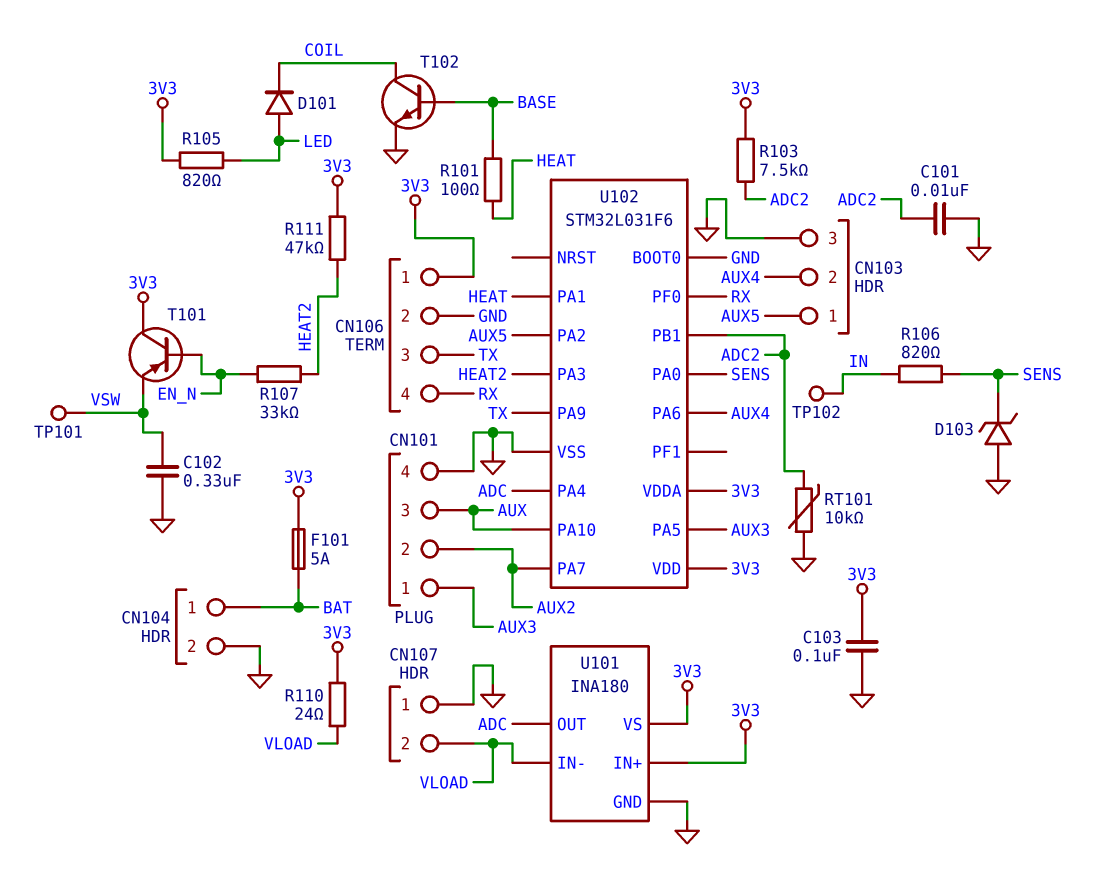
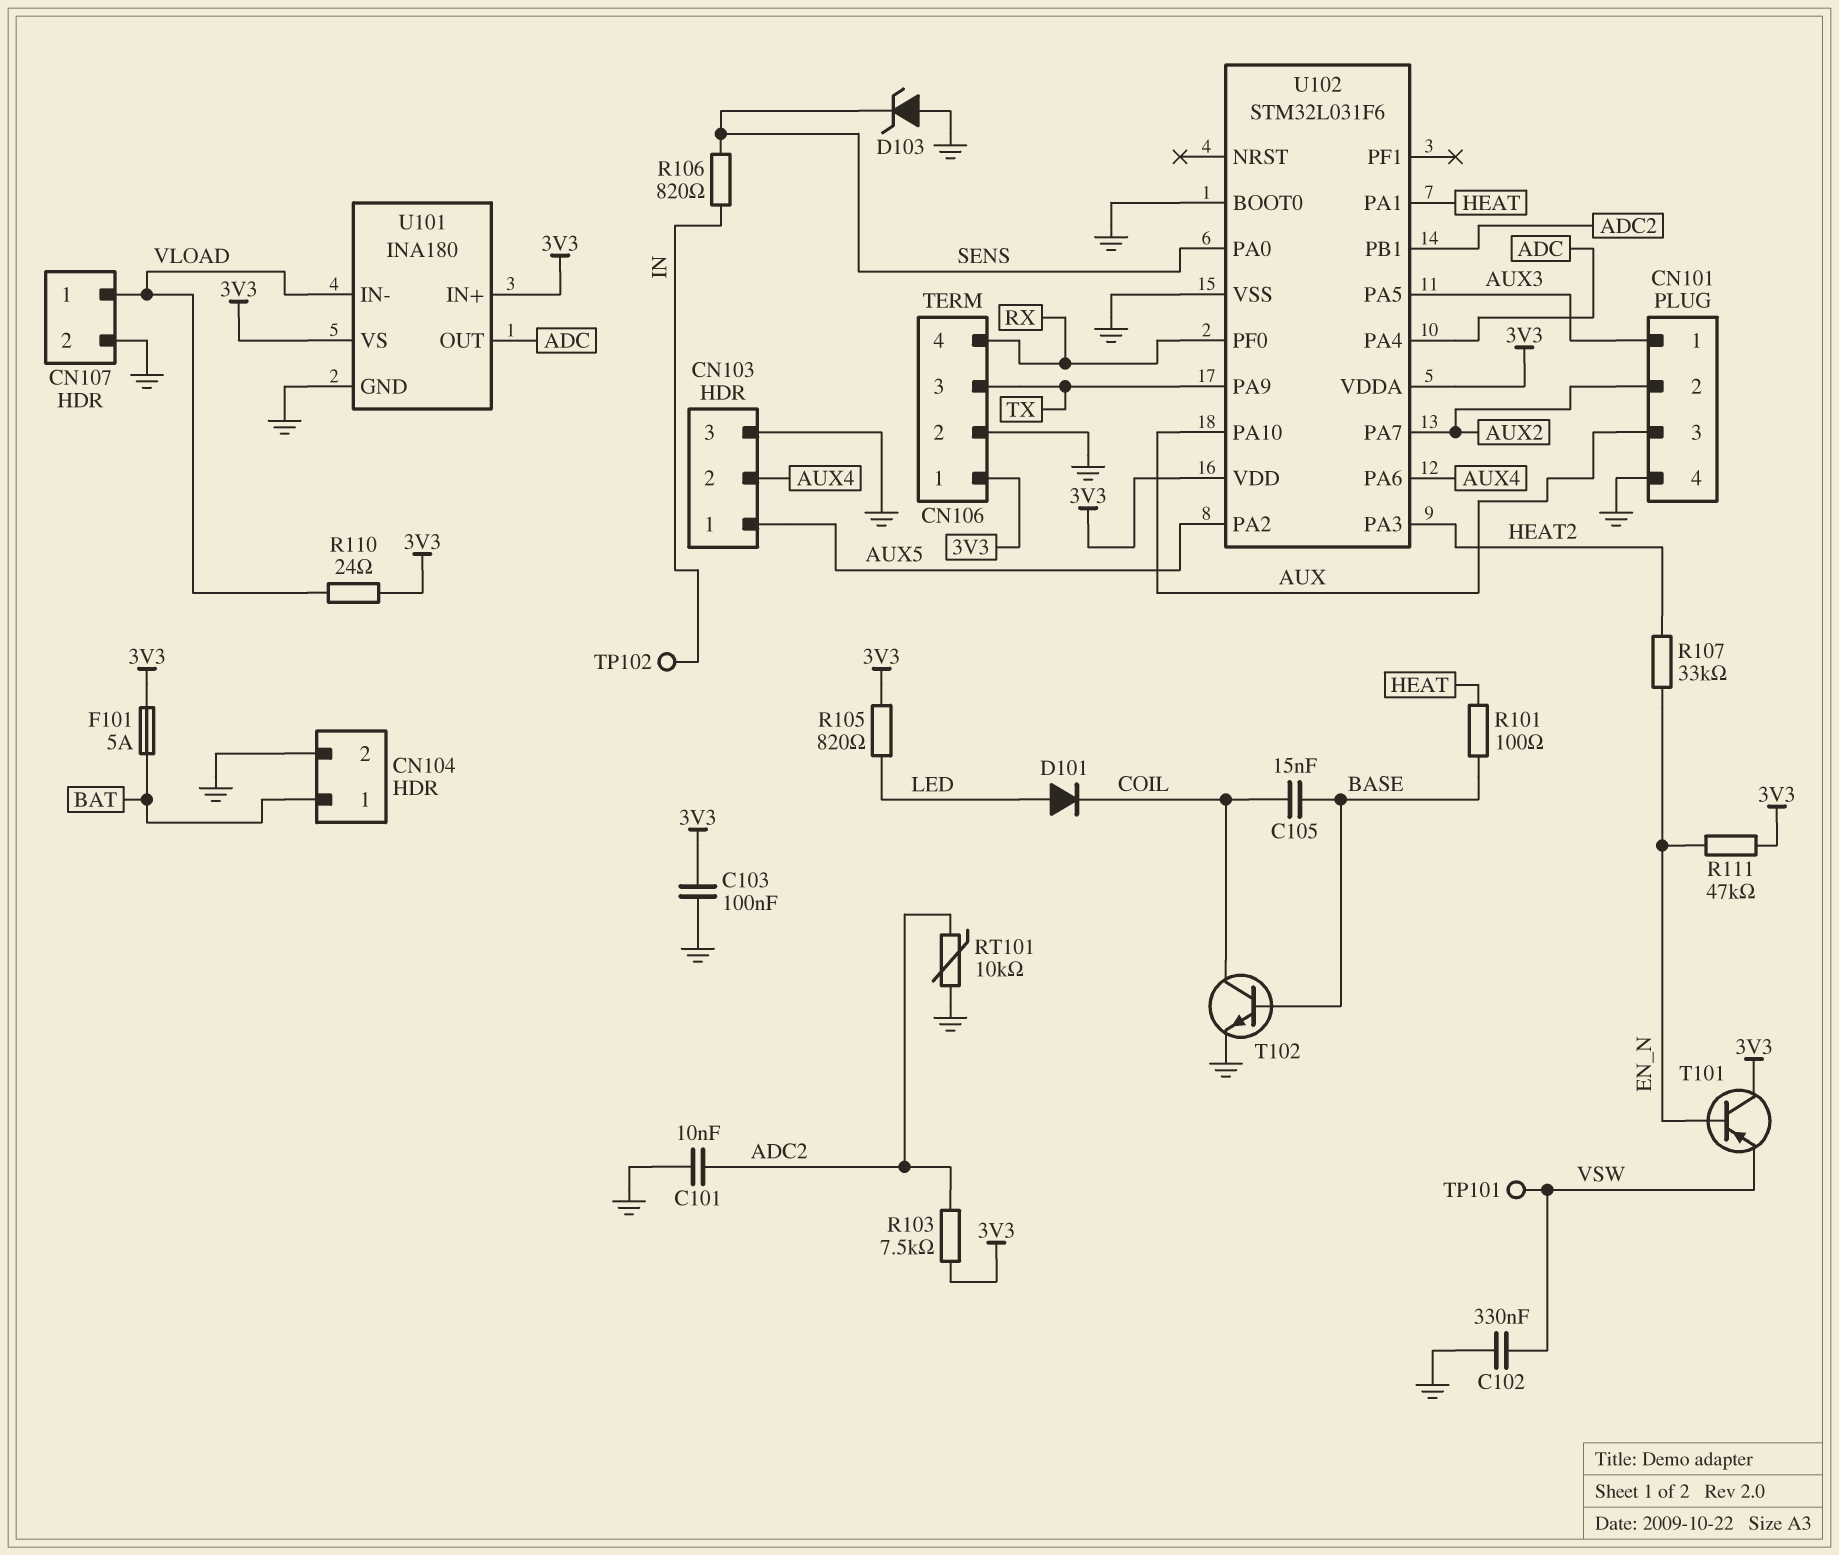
C105: none -> 15nF (BASE, COIL)
CN107 pin 1: GND -> VLOAD
CN107 pin 2: VLOAD -> GND
R111: 47k (3V3, HEAT2) -> 47k (3V3, EN_N)

